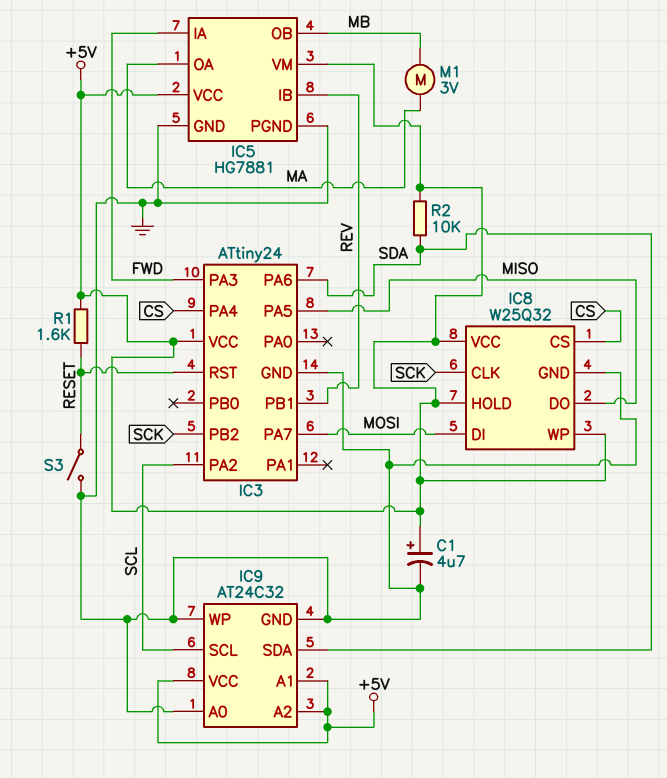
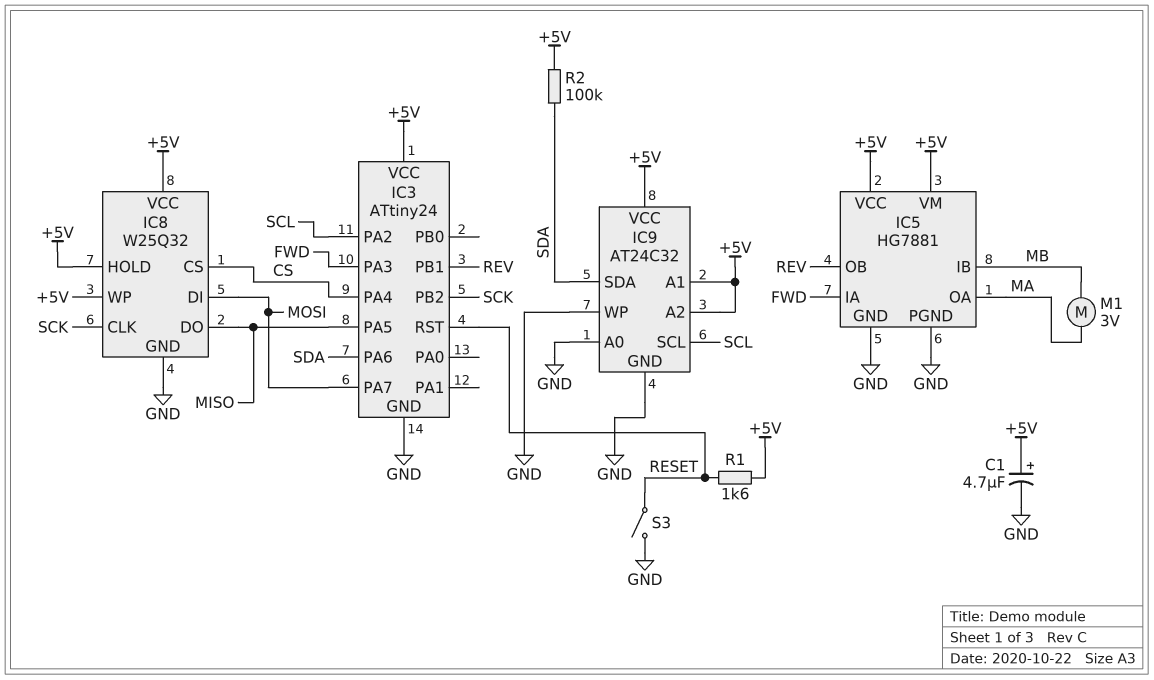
IC5 pin IB: REV -> MB
IC5 pin OB: MB -> REV
R2: 10k (+5V, SDA) -> 100k (+5V, SDA)

